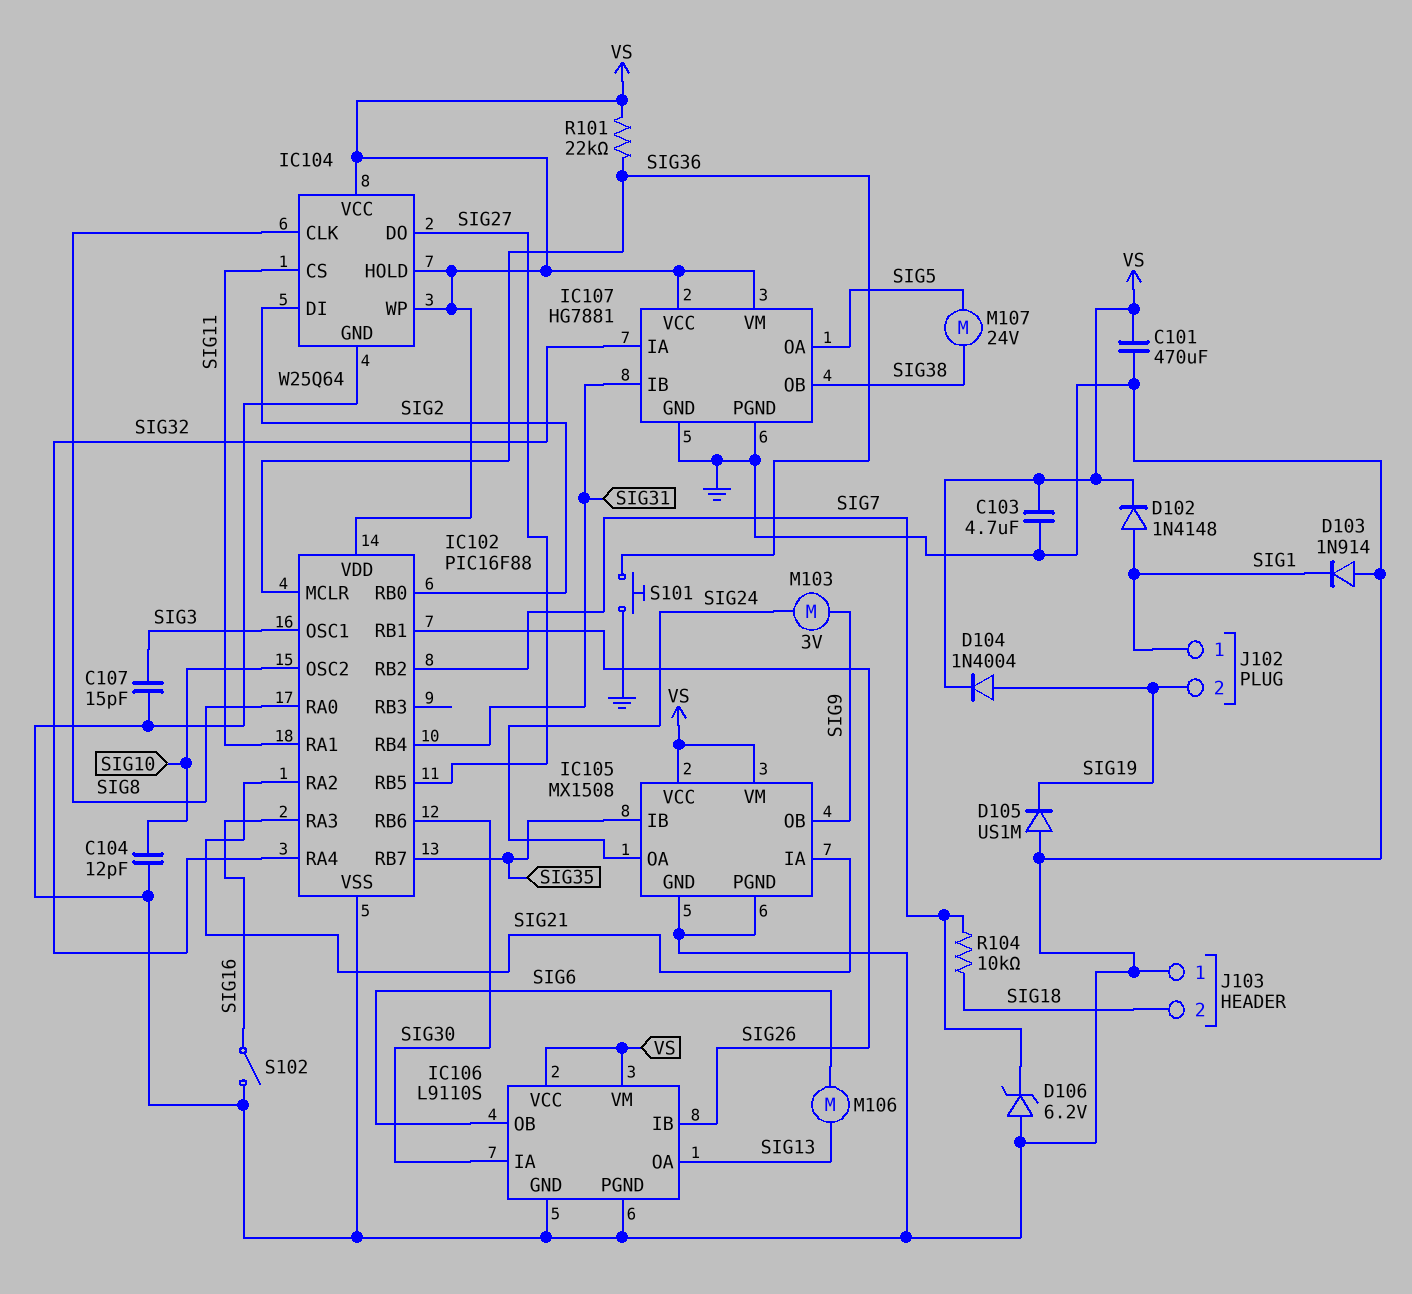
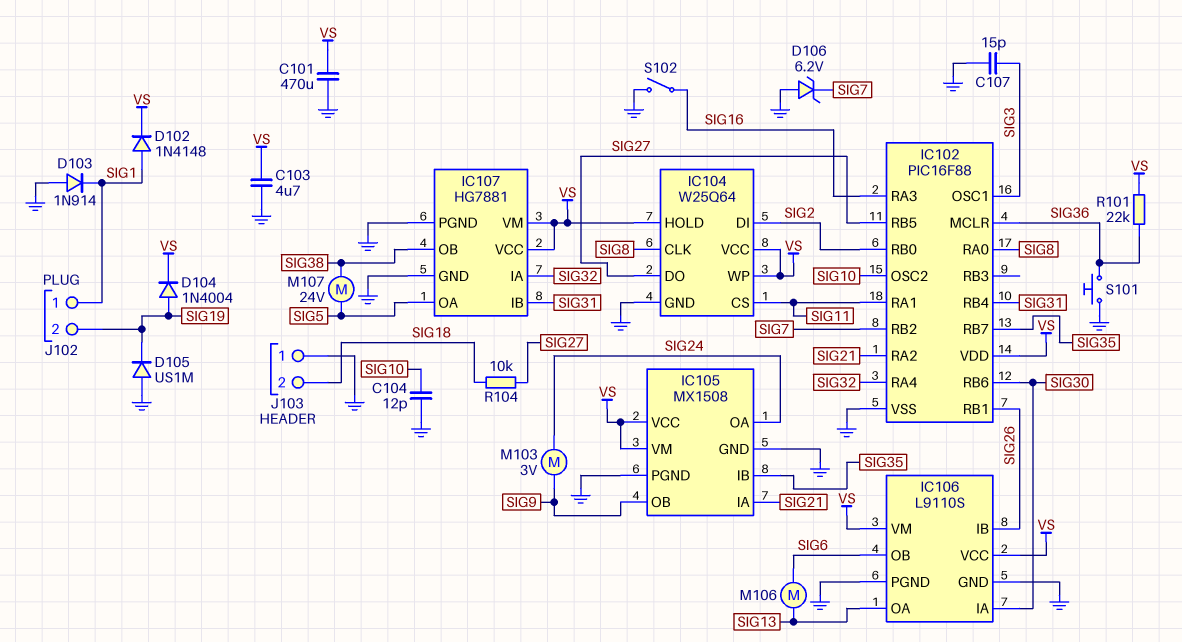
R104: 10k (SIG7, SIG18) -> 10k (SIG18, SIG27)

